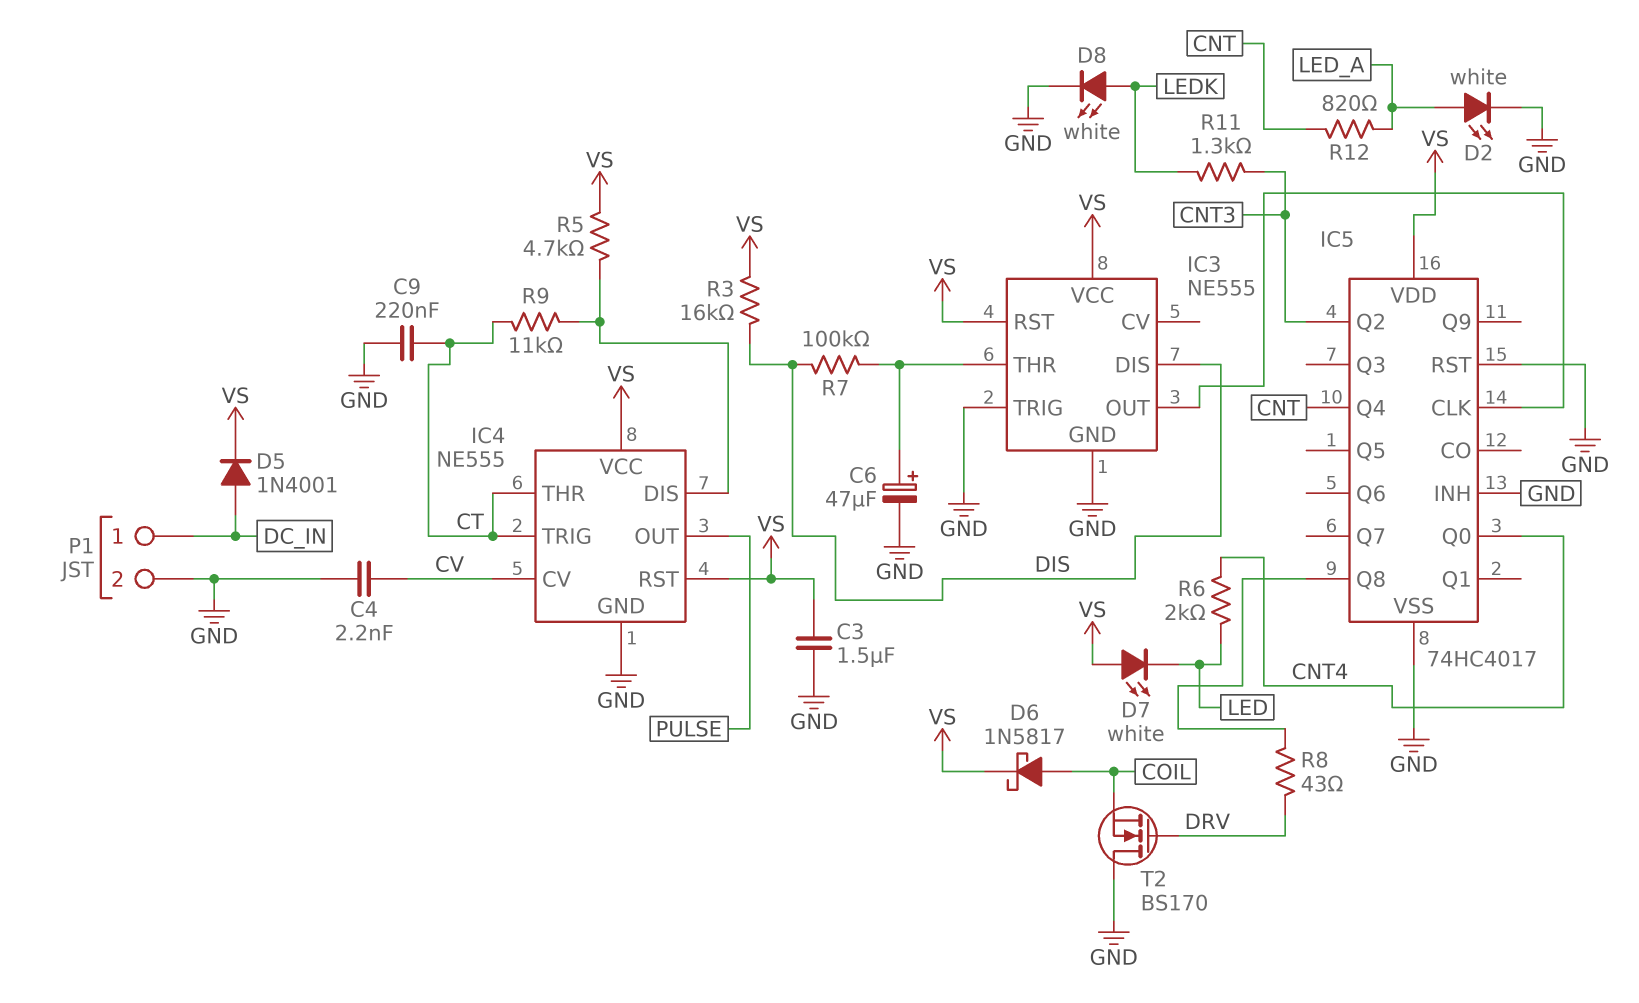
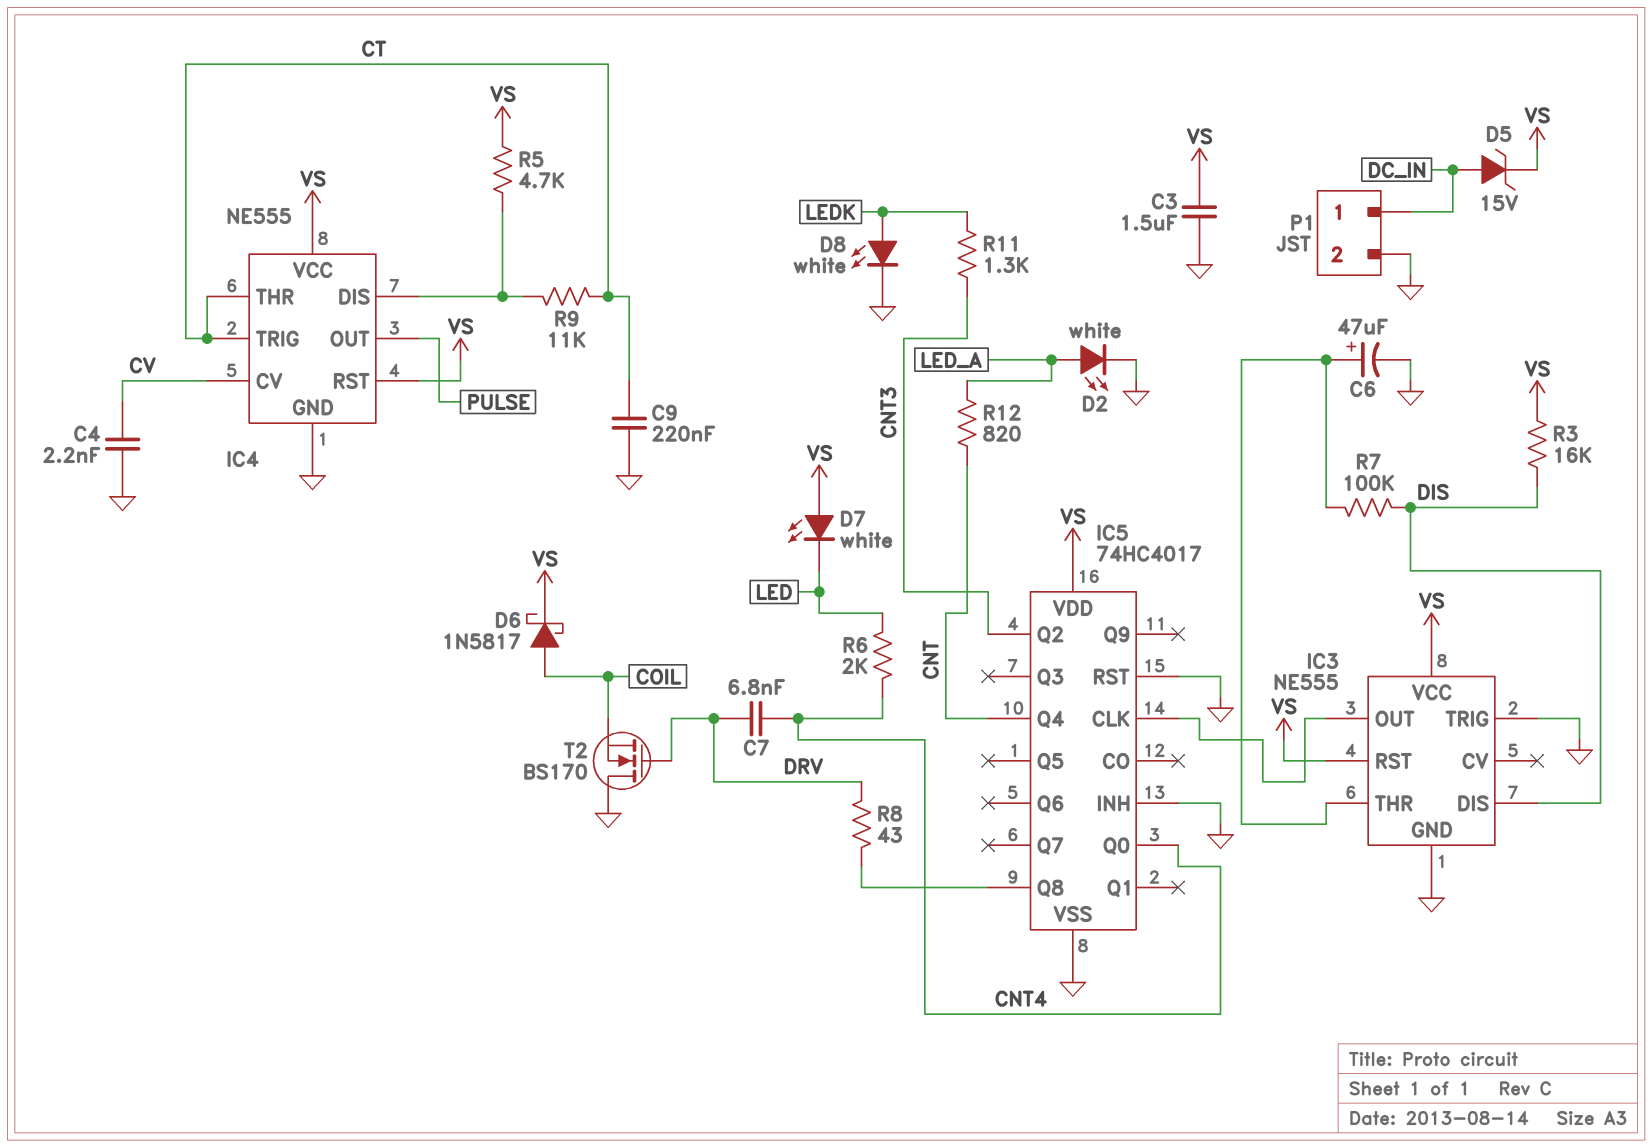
C7: none -> 6.8nF (CNT4, DRV)
D5: diode 1N4001 (A DC_IN, K VS) -> zener 15V (A DC_IN, K VS)

